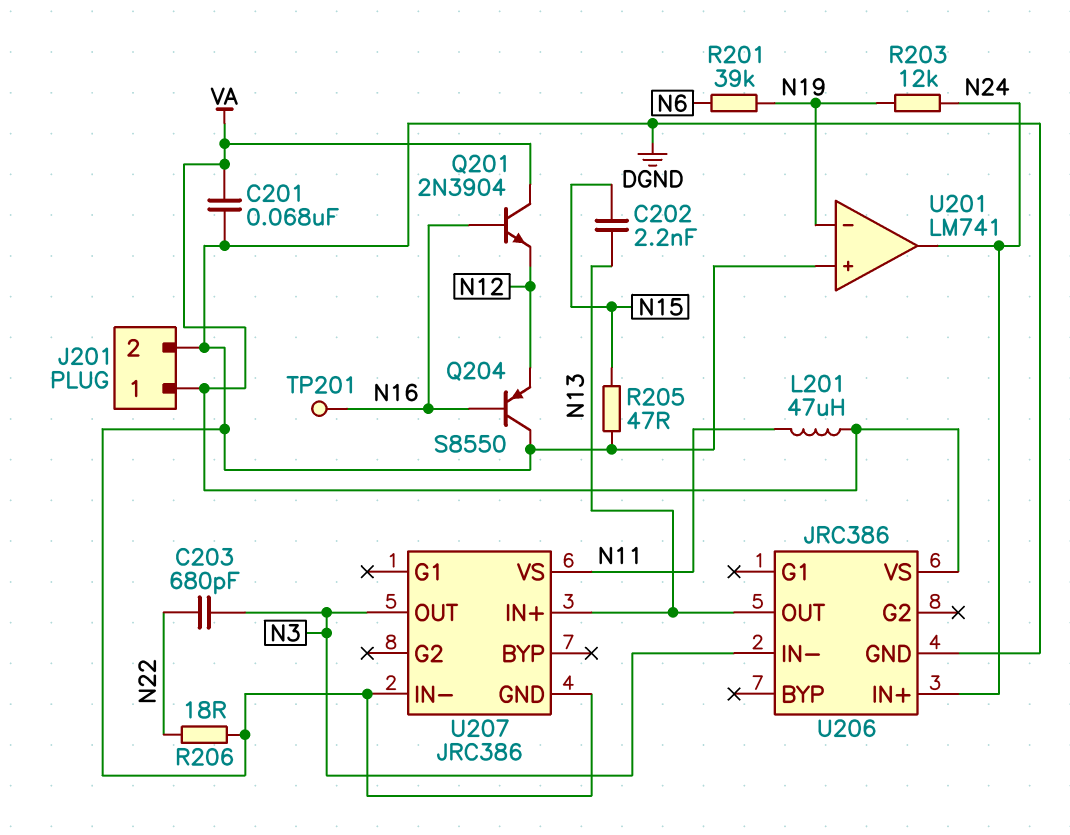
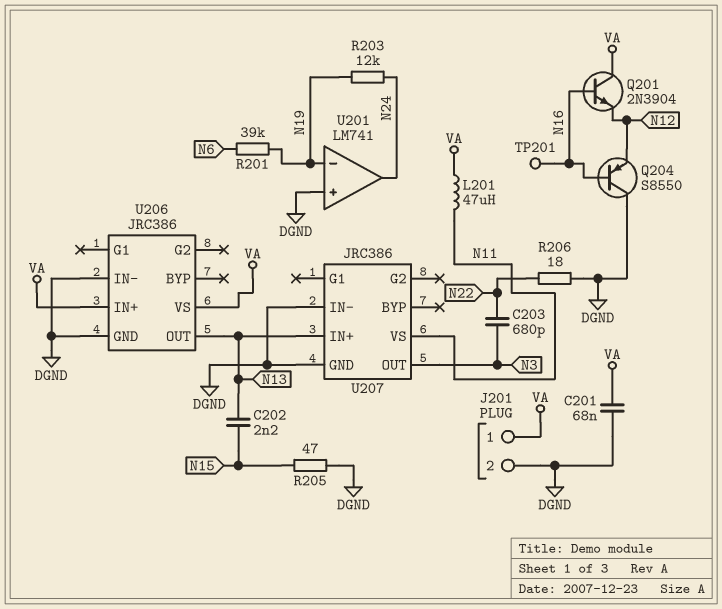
U206 pin IN+: N24 -> VA
U206 pin IN-: N3 -> DGND

